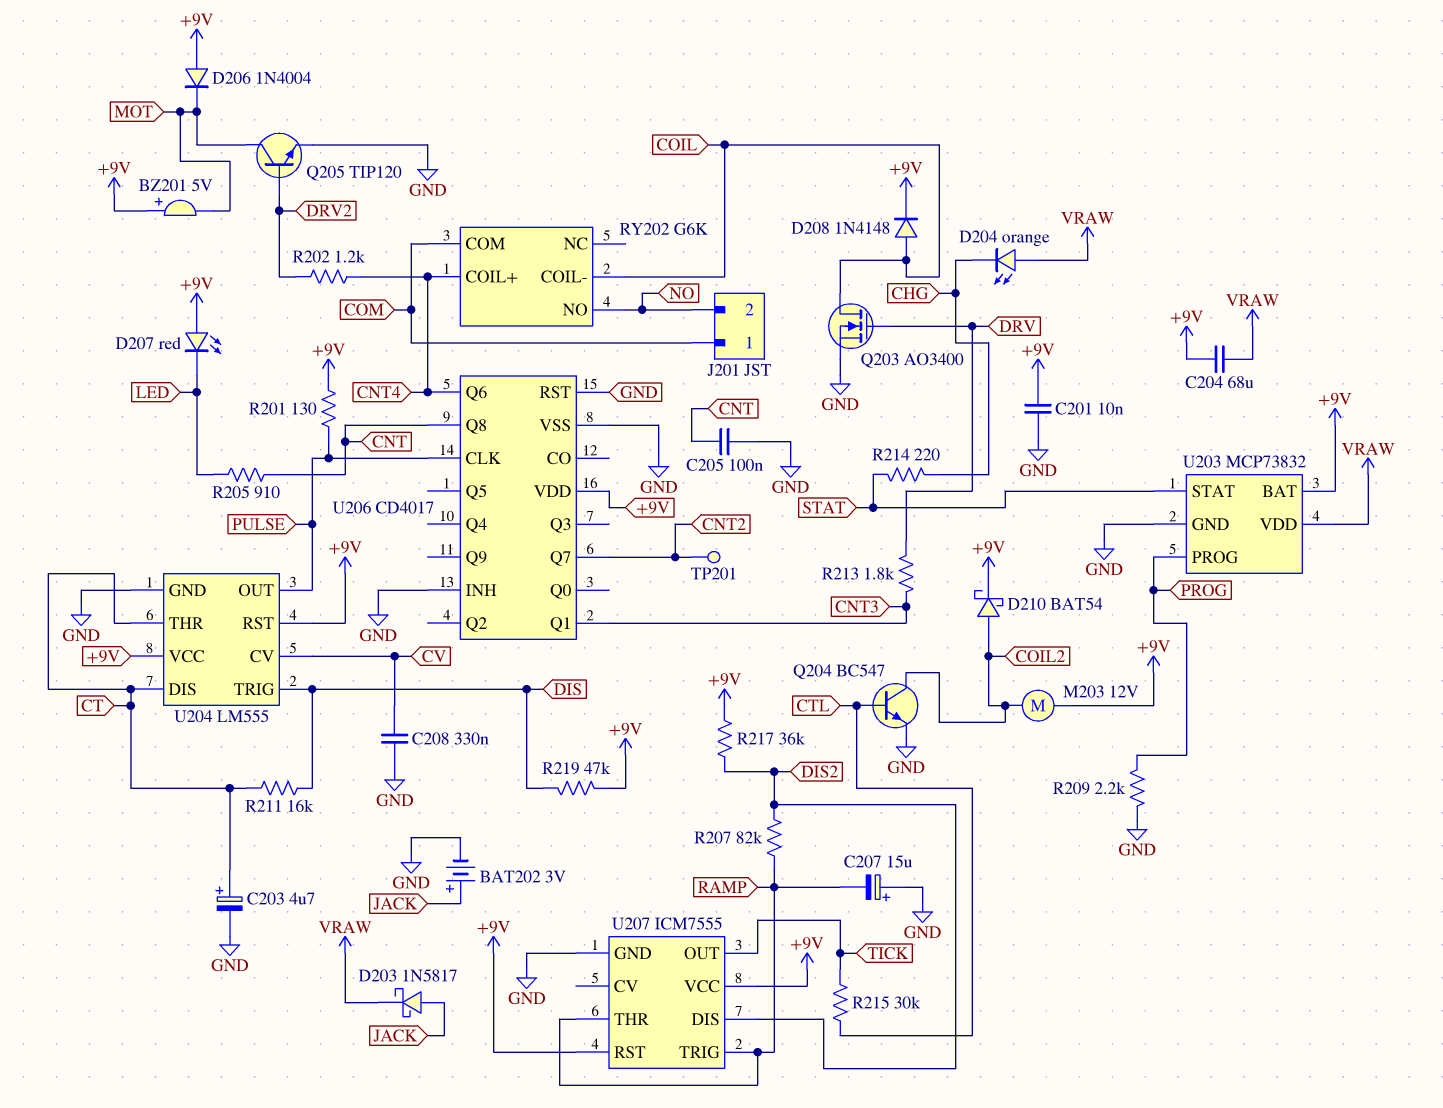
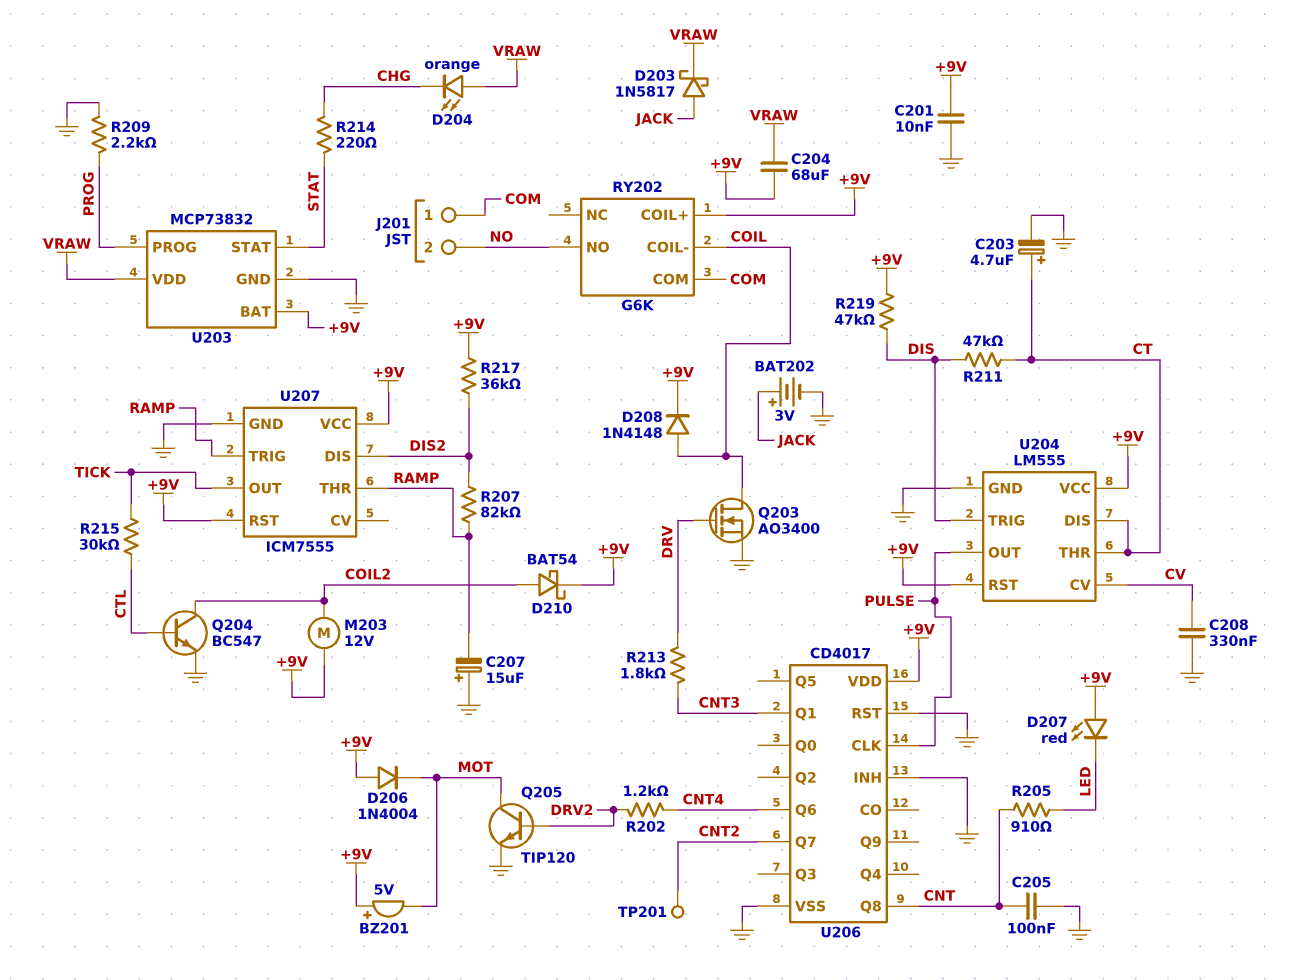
R201: 130 (+9V, PULSE) -> none
R211: 16k (CT, DIS) -> 47k (CT, DIS)
RY202 pin COIL+: CNT4 -> +9V

